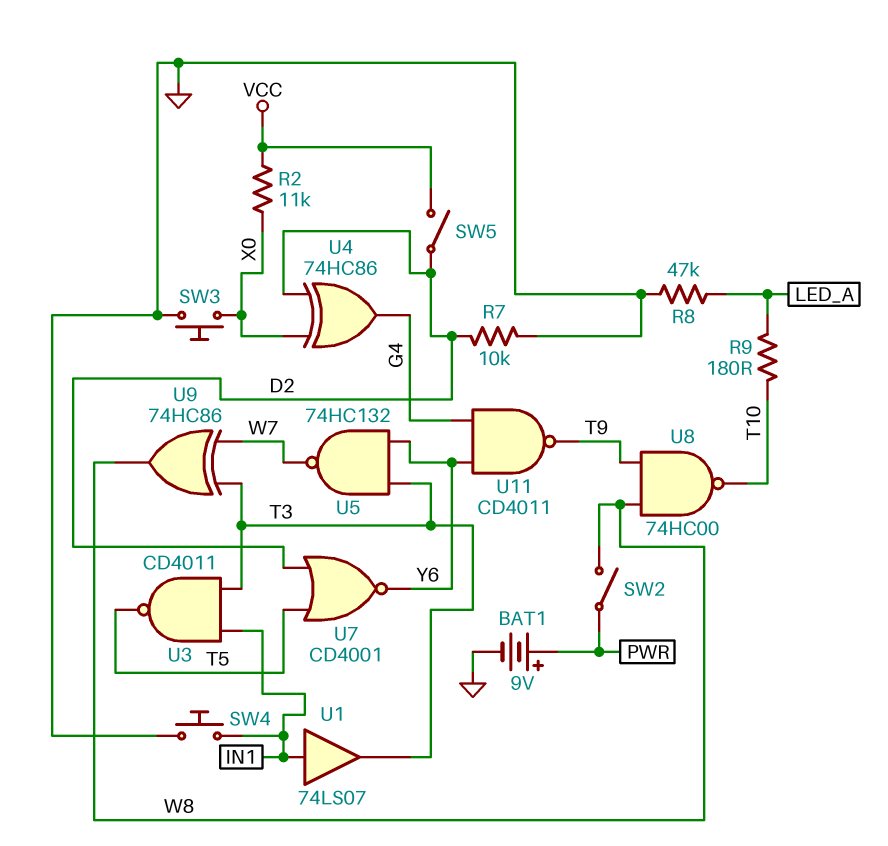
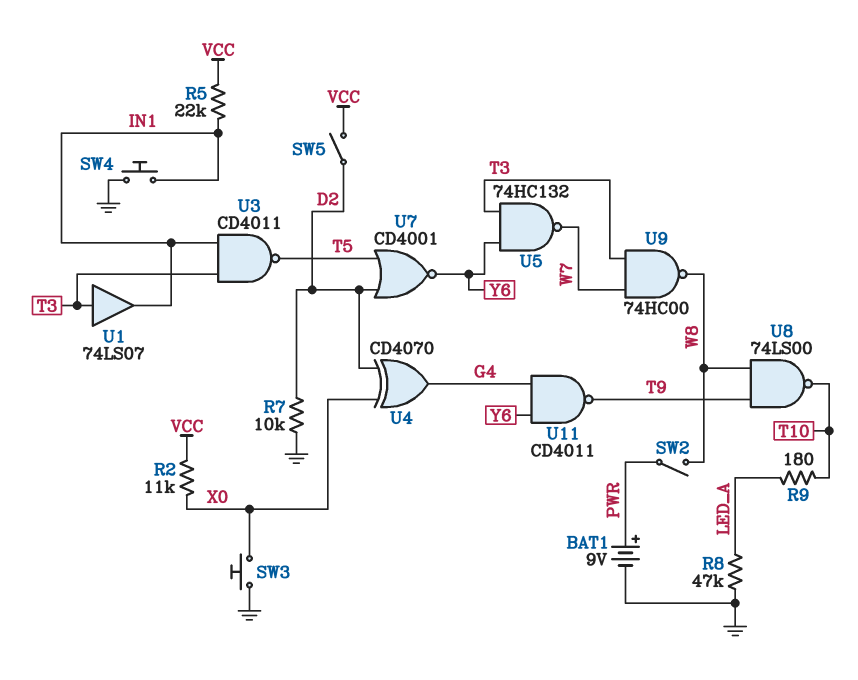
R5: none -> 22k (IN1, VCC)
U1: buffer 74LS07 (in IN1, out T3) -> buffer 74LS07 (in T3, out IN1)
U4: XOR 74HC86 (in D2, in X0, out G4) -> XOR CD4070 (in D2, in X0, out G4)
U8: NAND 74HC00 (in T9, in W8, out T10) -> NAND 74LS00 (in T9, in W8, out T10)
U9: XOR 74HC86 (in T3, in W7, out W8) -> NAND 74HC00 (in T3, in W7, out W8)

